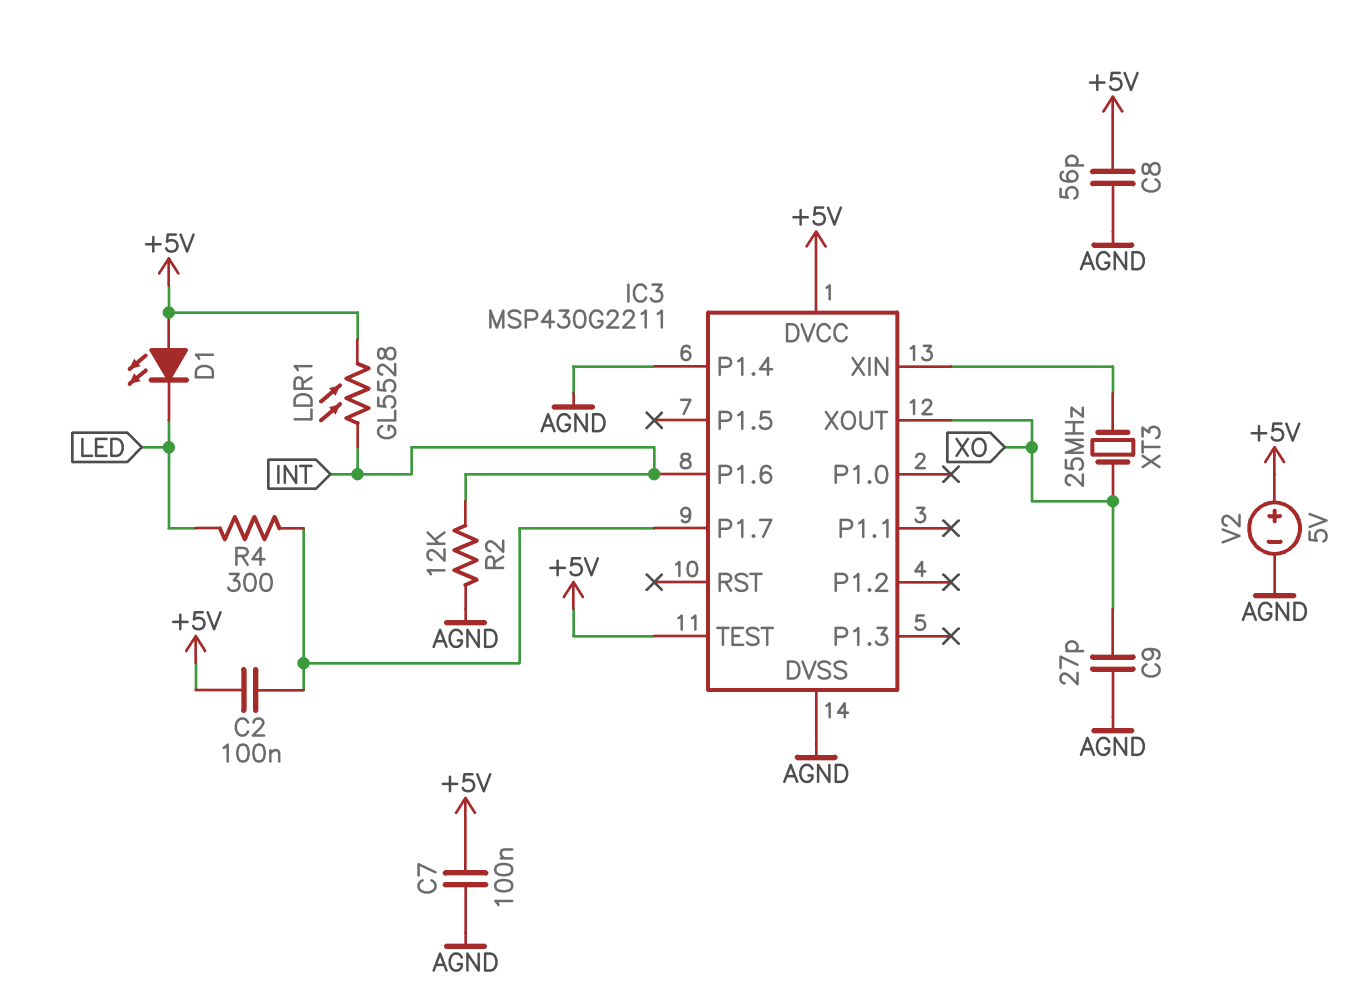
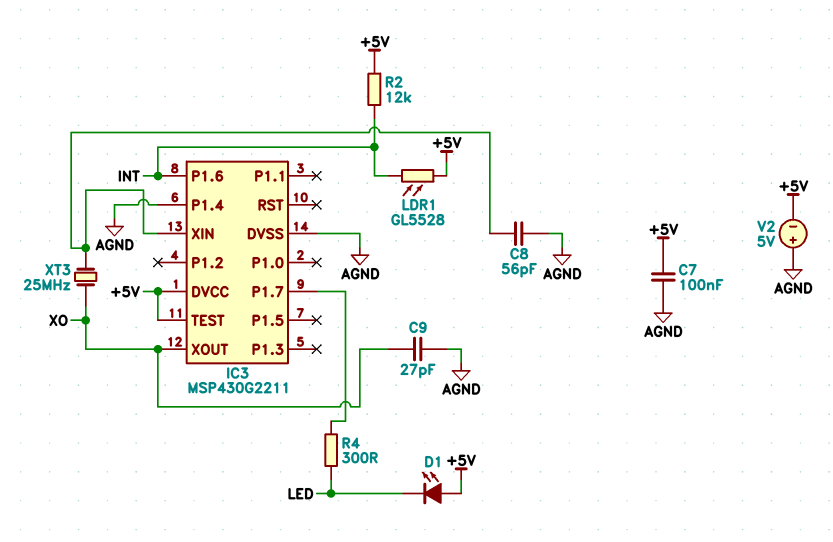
C2: 100nF (+5V, IC3/P1.7) -> none
C8: 56pF (+5V, AGND) -> 56pF (AGND, IC3/XIN)
R2: 12k (AGND, INT) -> 12k (+5V, INT)
V2: 5V (plus +5V, minus AGND) -> 5V (plus AGND, minus +5V)

